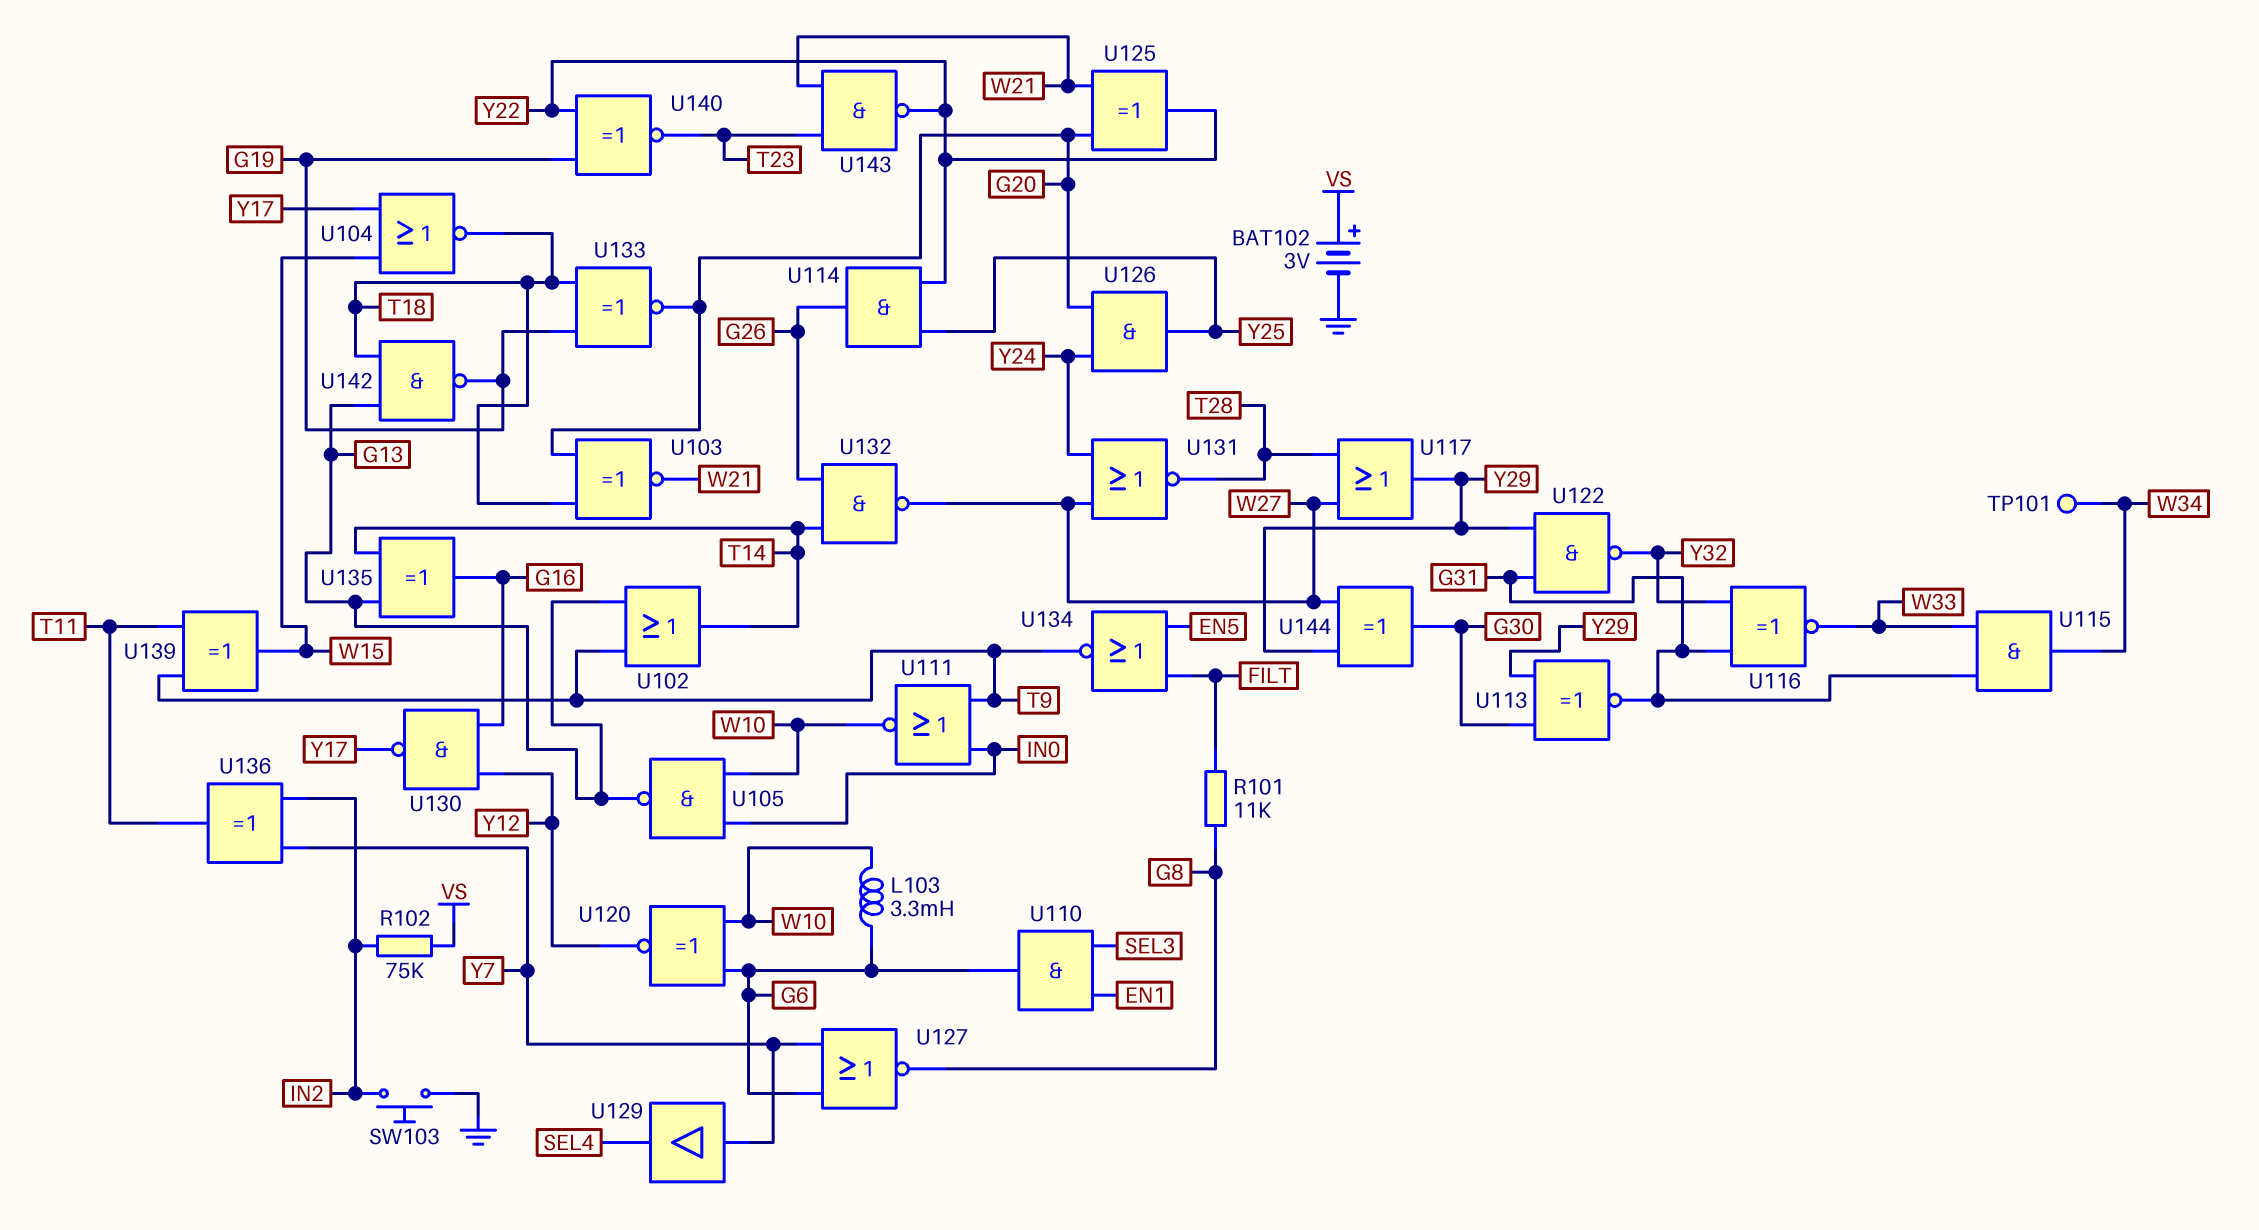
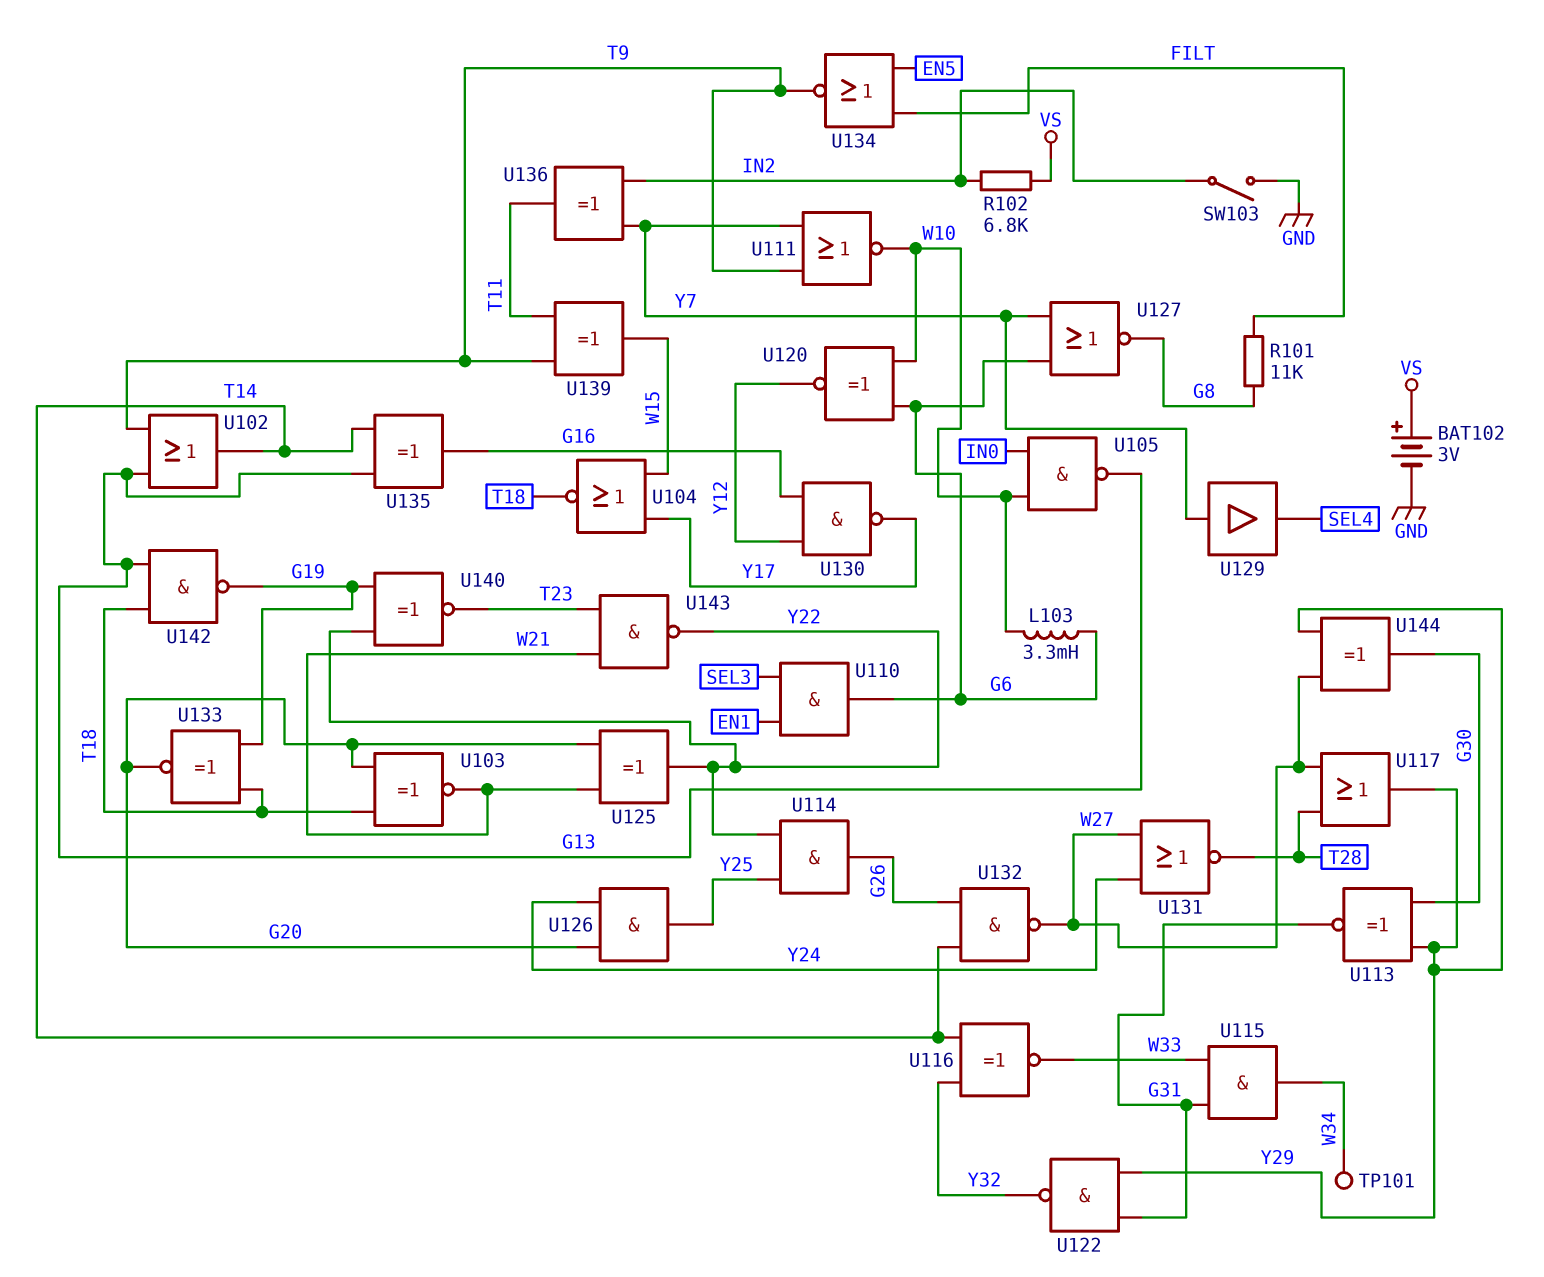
R102: 75k (IN2, VS) -> 6.8k (IN2, VS)
SW103: button (GND, IN2) -> switch (GND, IN2)
U111: NOR (in IN0, in T9, out W10) -> NOR (in T9, in Y7, out W10)
U116: XNOR (in G31, in Y32, out W33) -> XNOR (in T14, in Y32, out W33)

